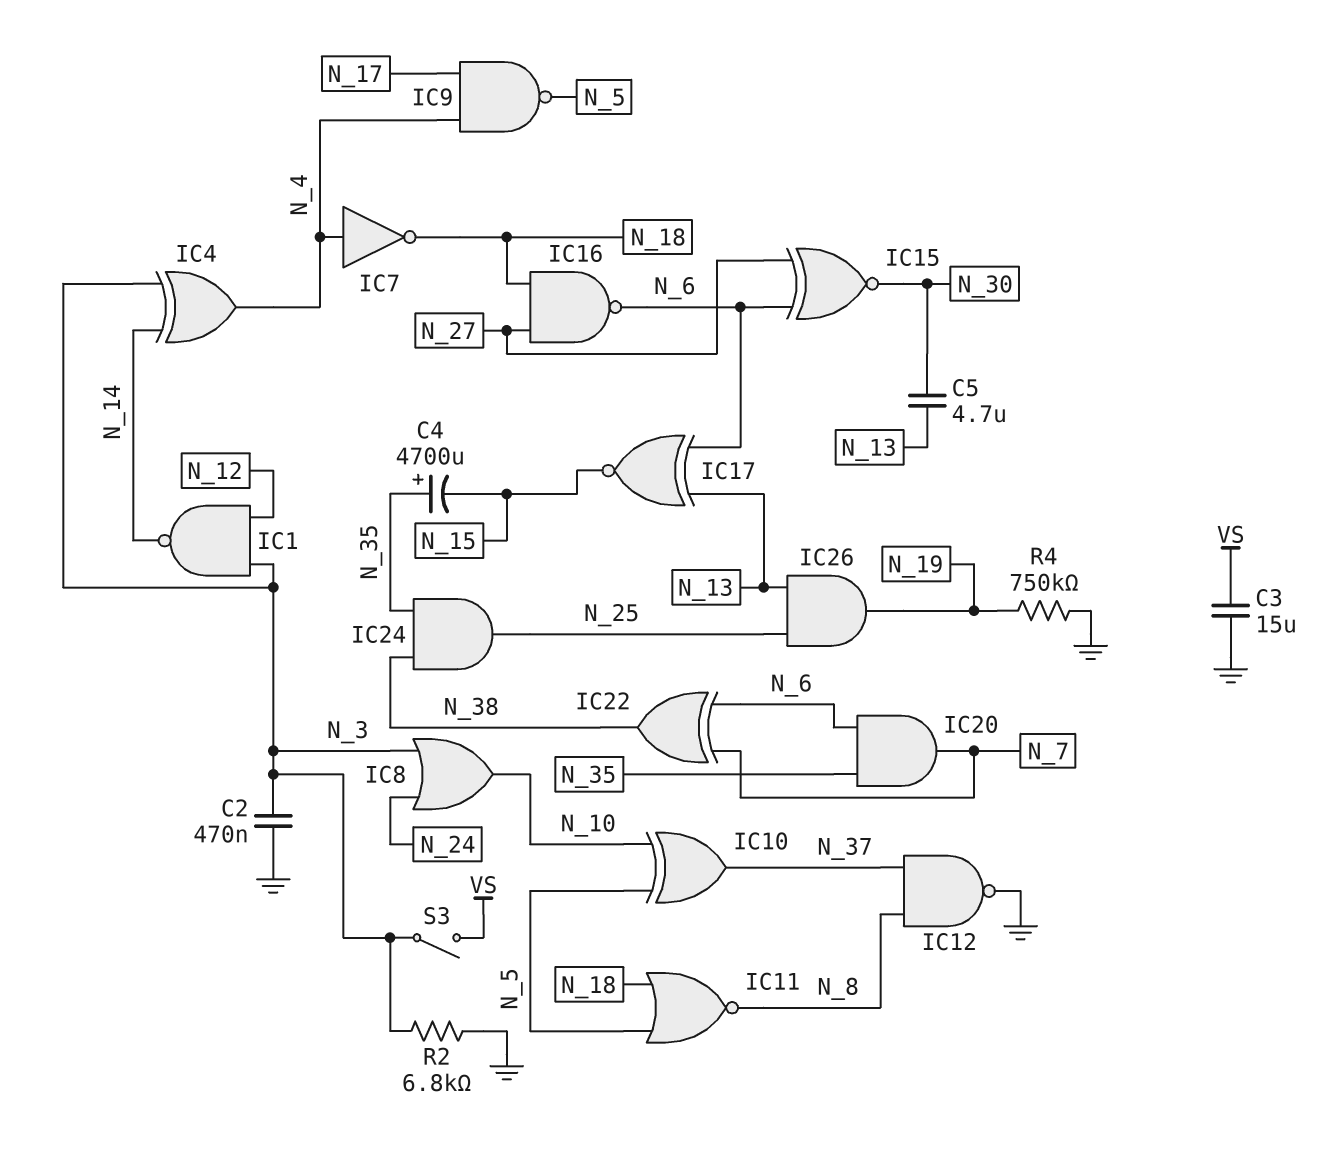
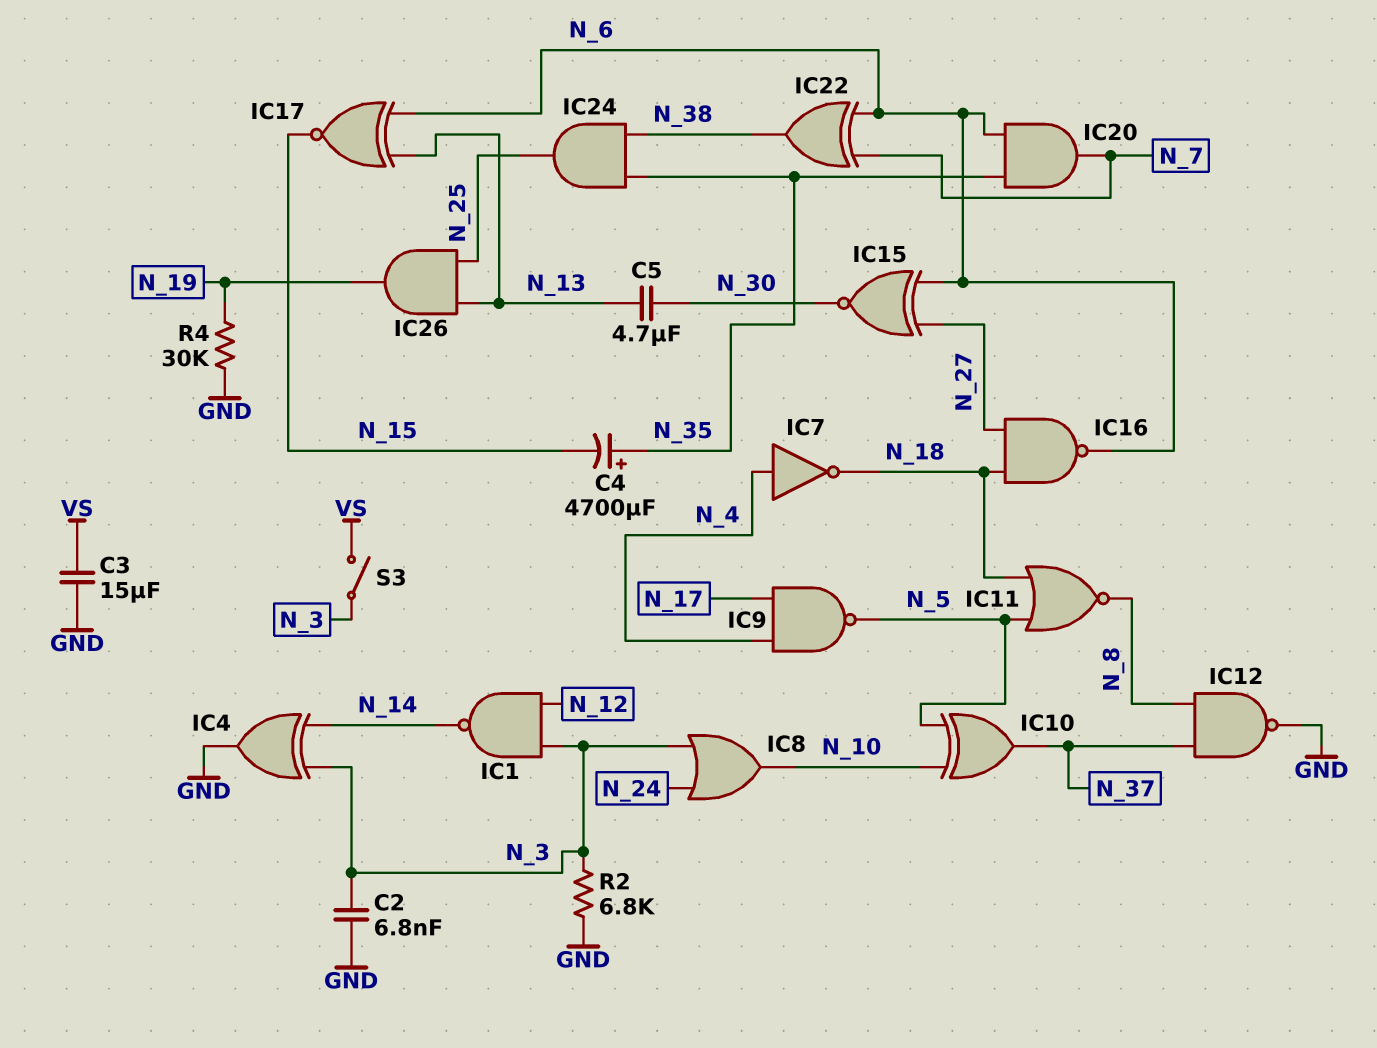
C2: 470nF (GND, N_3) -> 6.8nF (GND, N_3)
IC4: XOR (in N_3, in N_14, out N_4) -> XOR (in N_3, in N_14, out GND)
R4: 750k (GND, N_19) -> 30k (GND, N_19)

